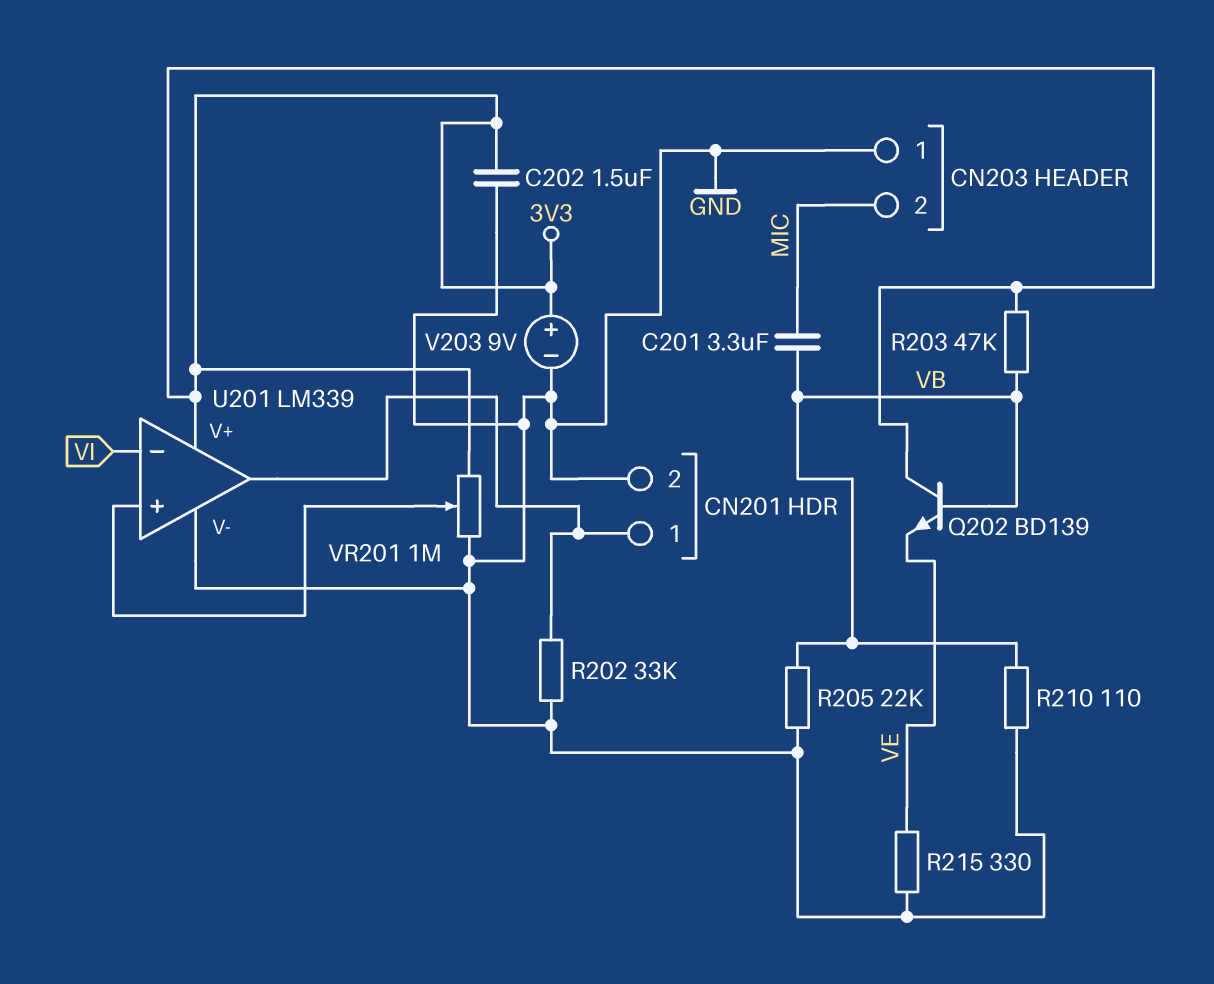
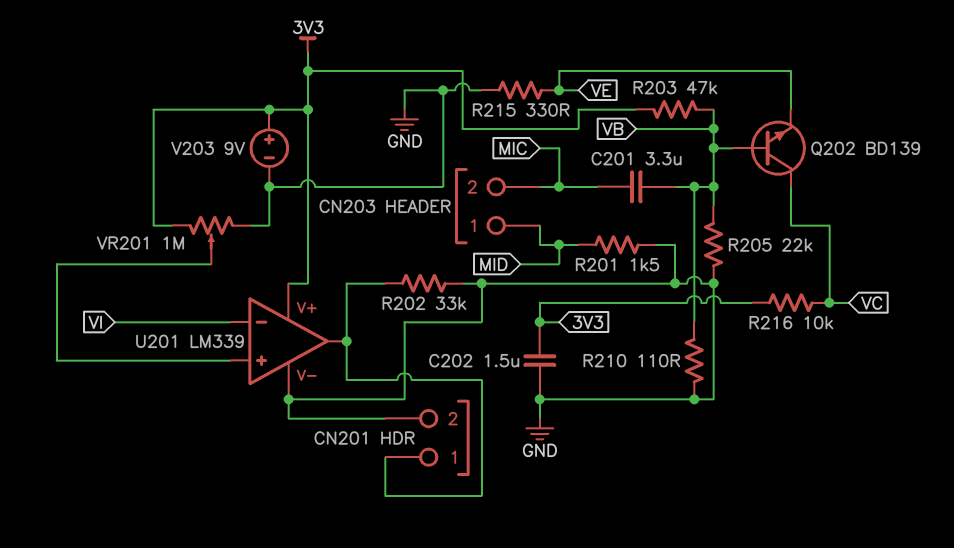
CN203 pin 1: GND -> MID
Q202: NPN BD139 (B VB, C 3V3, E VE) -> NPN BD139 (B VB, C VC, E VE)
R201: none -> 1.5k (GND, MID)
R216: none -> 10k (3V3, VC)

